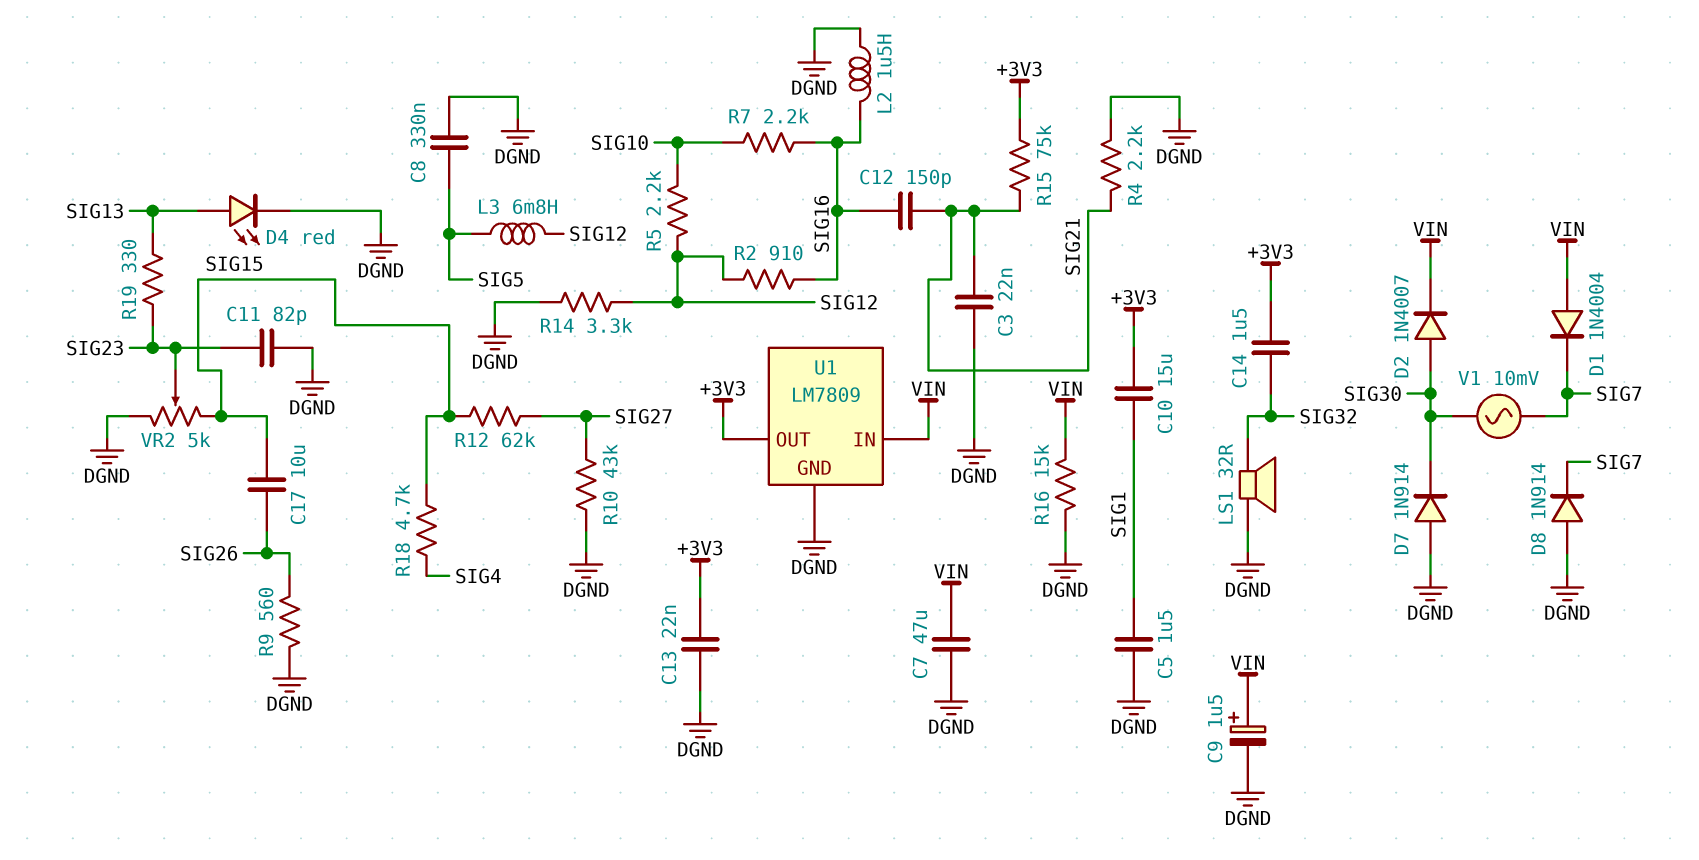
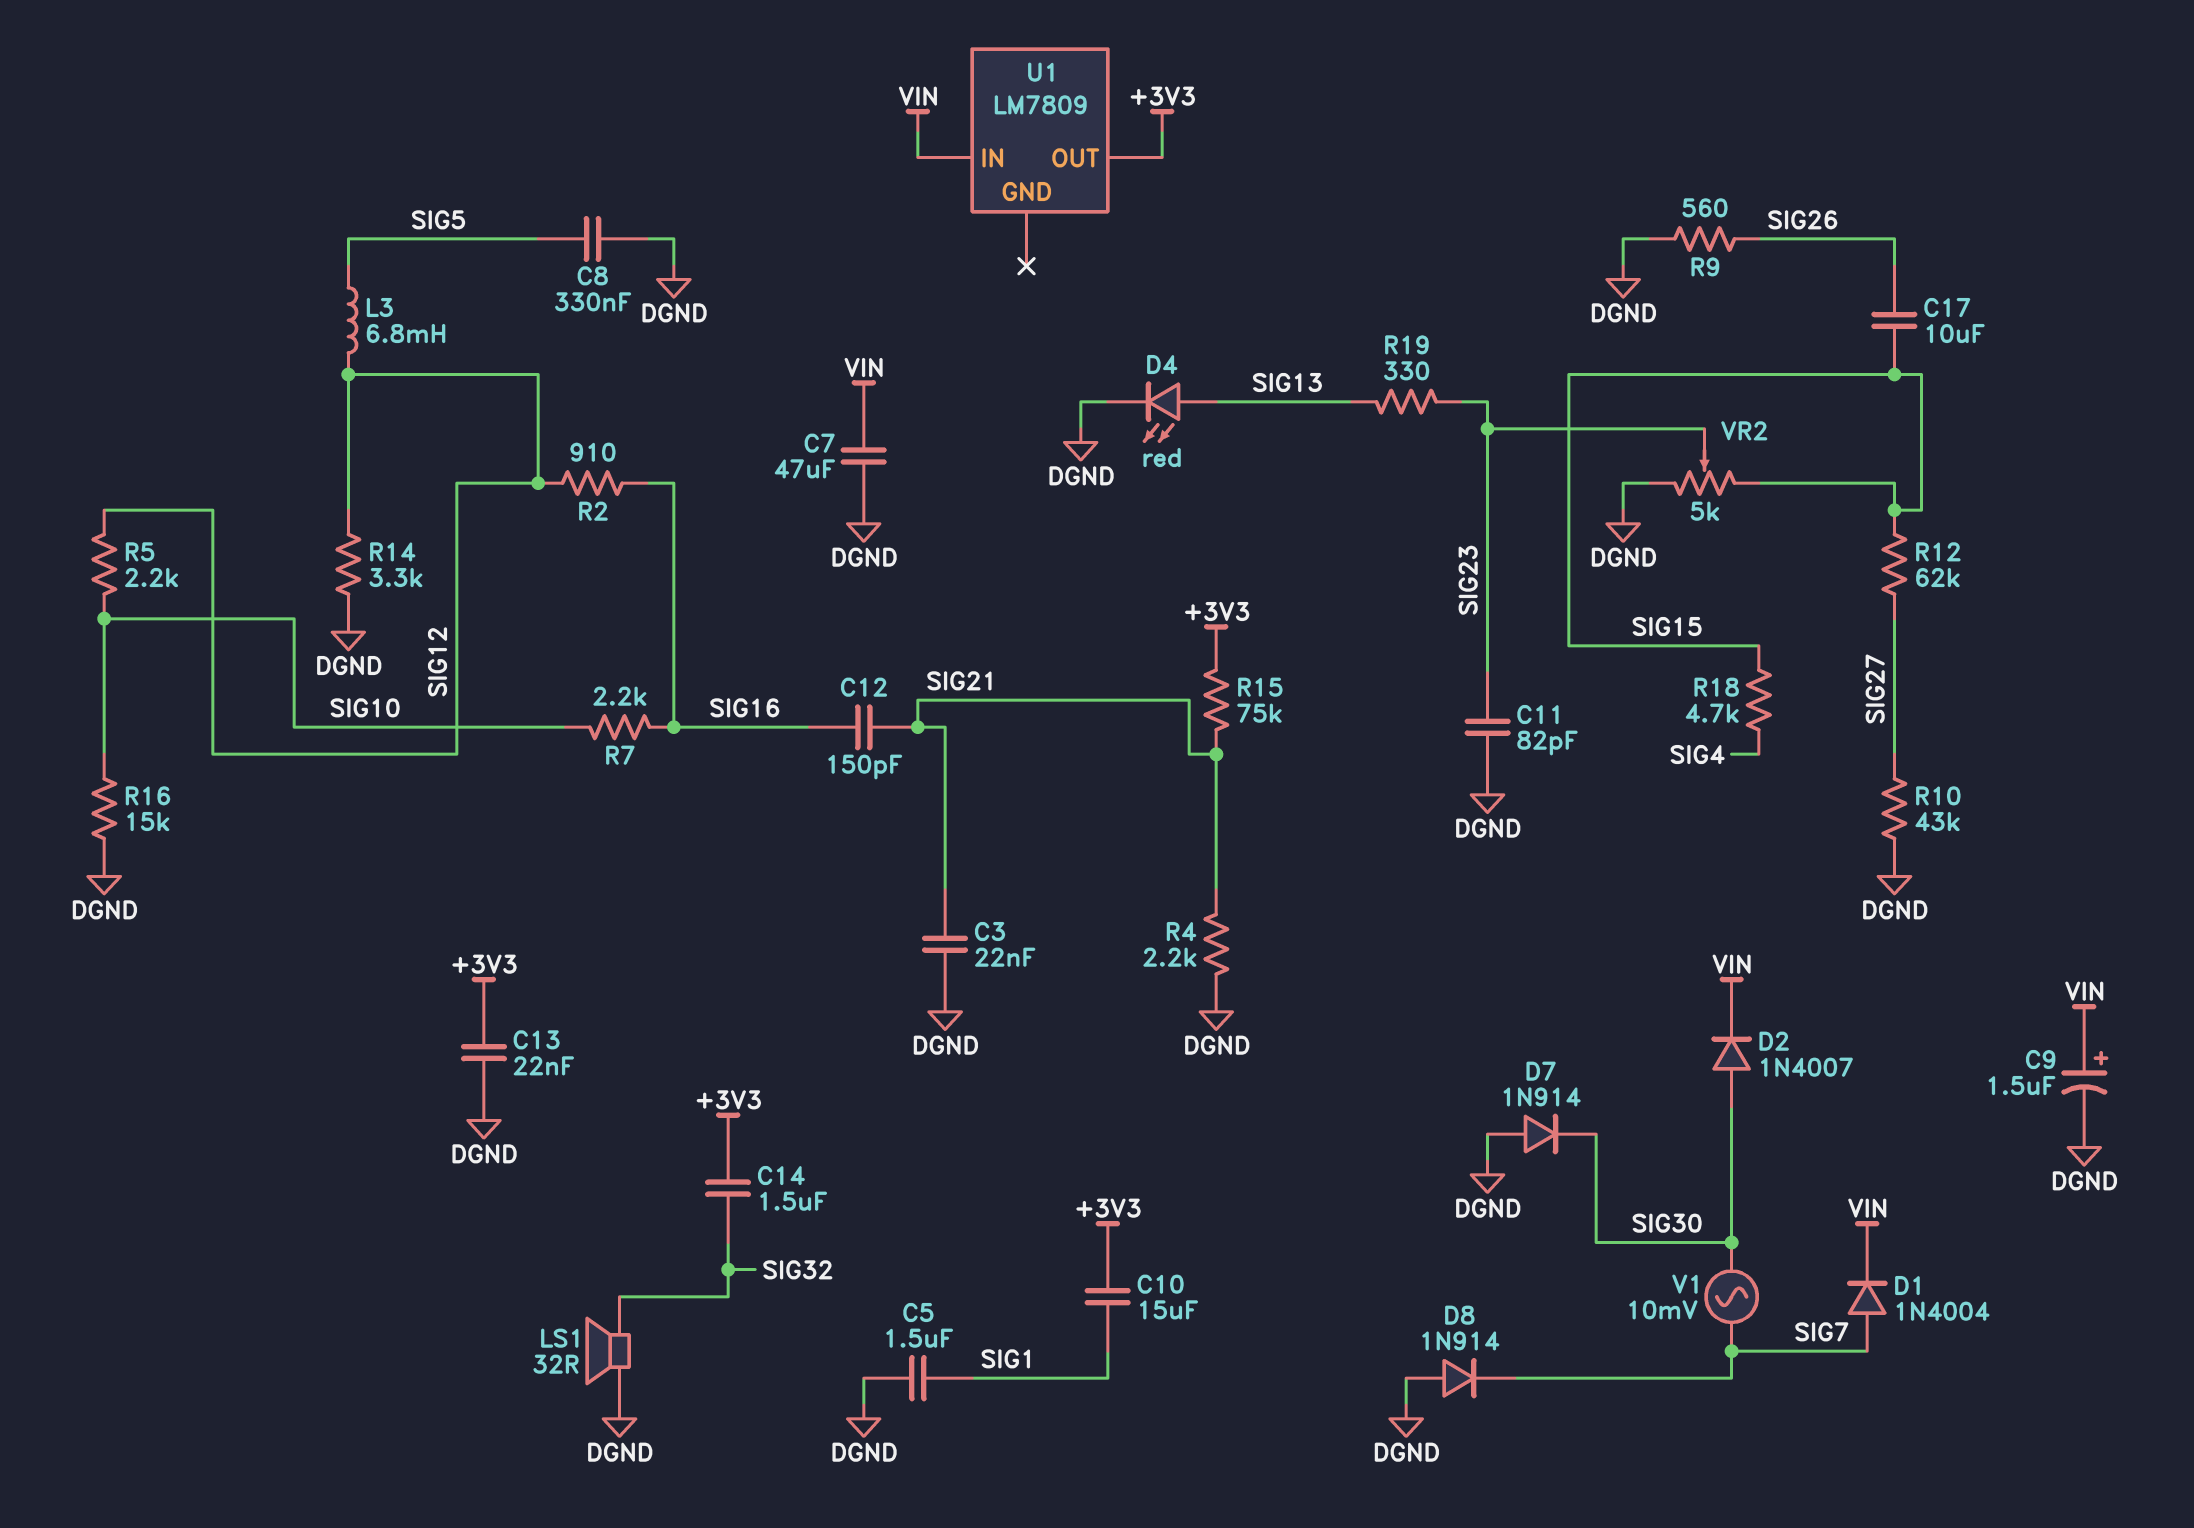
D1: diode 1N4004 (A VIN, K SIG7) -> diode 1N4004 (A SIG7, K VIN)
L2: 1.5uH (DGND, SIG16) -> none
R16: 15k (DGND, VIN) -> 15k (DGND, SIG10)
U1 pin GND: DGND -> none

